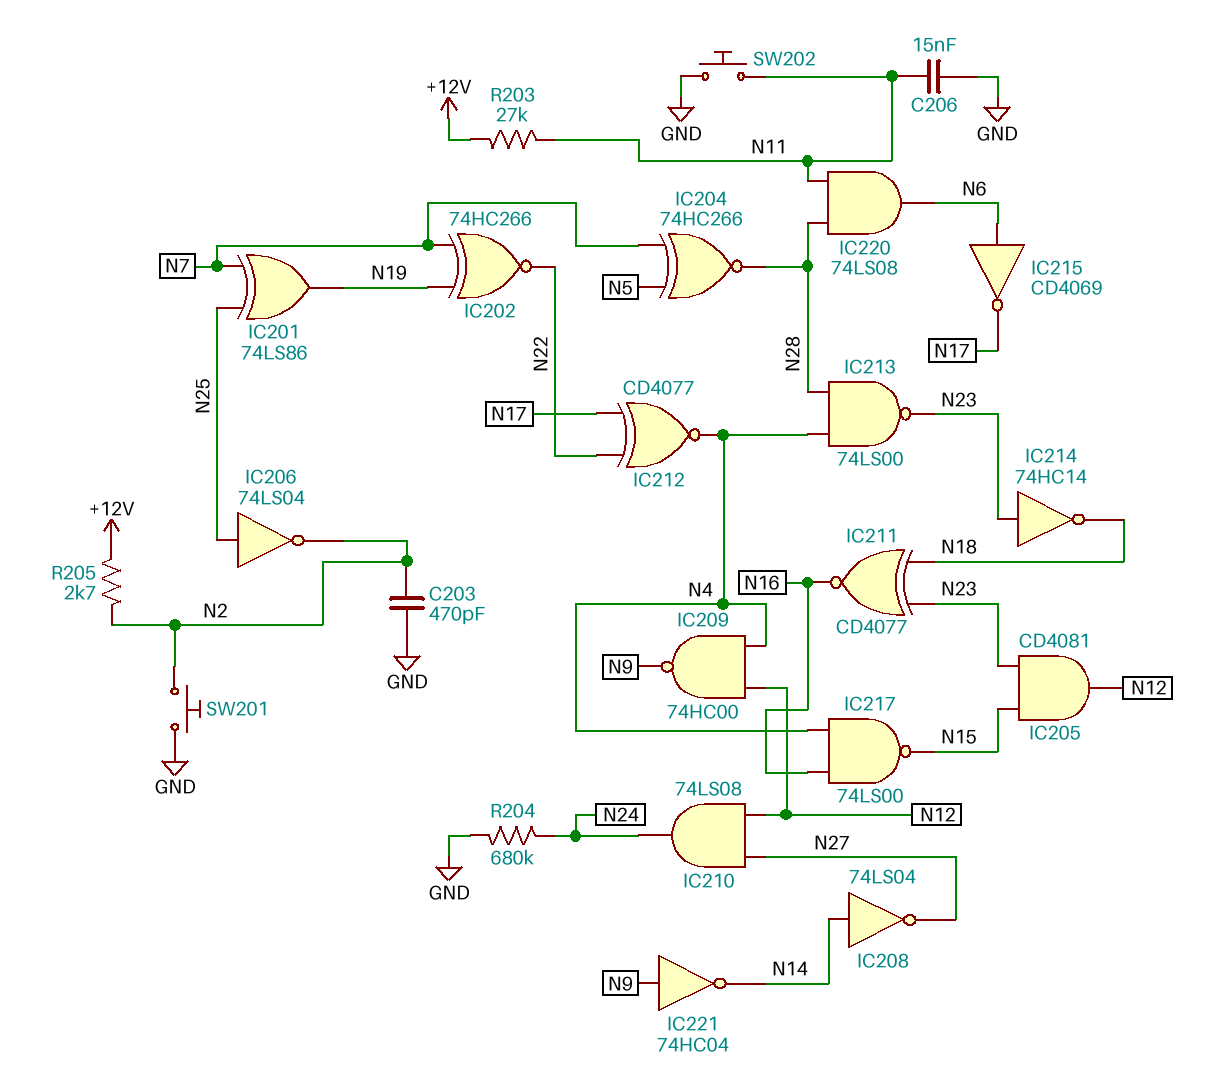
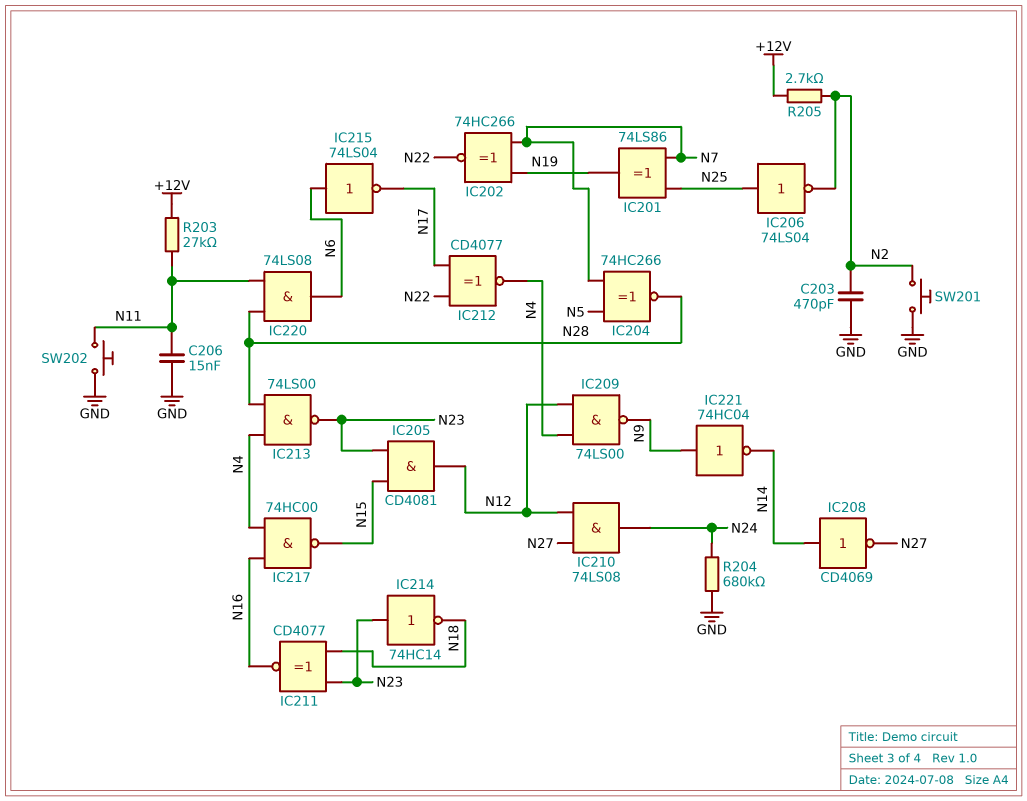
IC208: NOT 74LS04 (in N14, out N27) -> NOT CD4069 (in N14, out N27)
IC209: NAND 74HC00 (in N4, in N12, out N9) -> NAND 74LS00 (in N4, in N12, out N9)
IC215: NOT CD4069 (in N6, out N17) -> NOT 74LS04 (in N6, out N17)
IC217: NAND 74LS00 (in N4, in N16, out N15) -> NAND 74HC00 (in N4, in N16, out N15)

